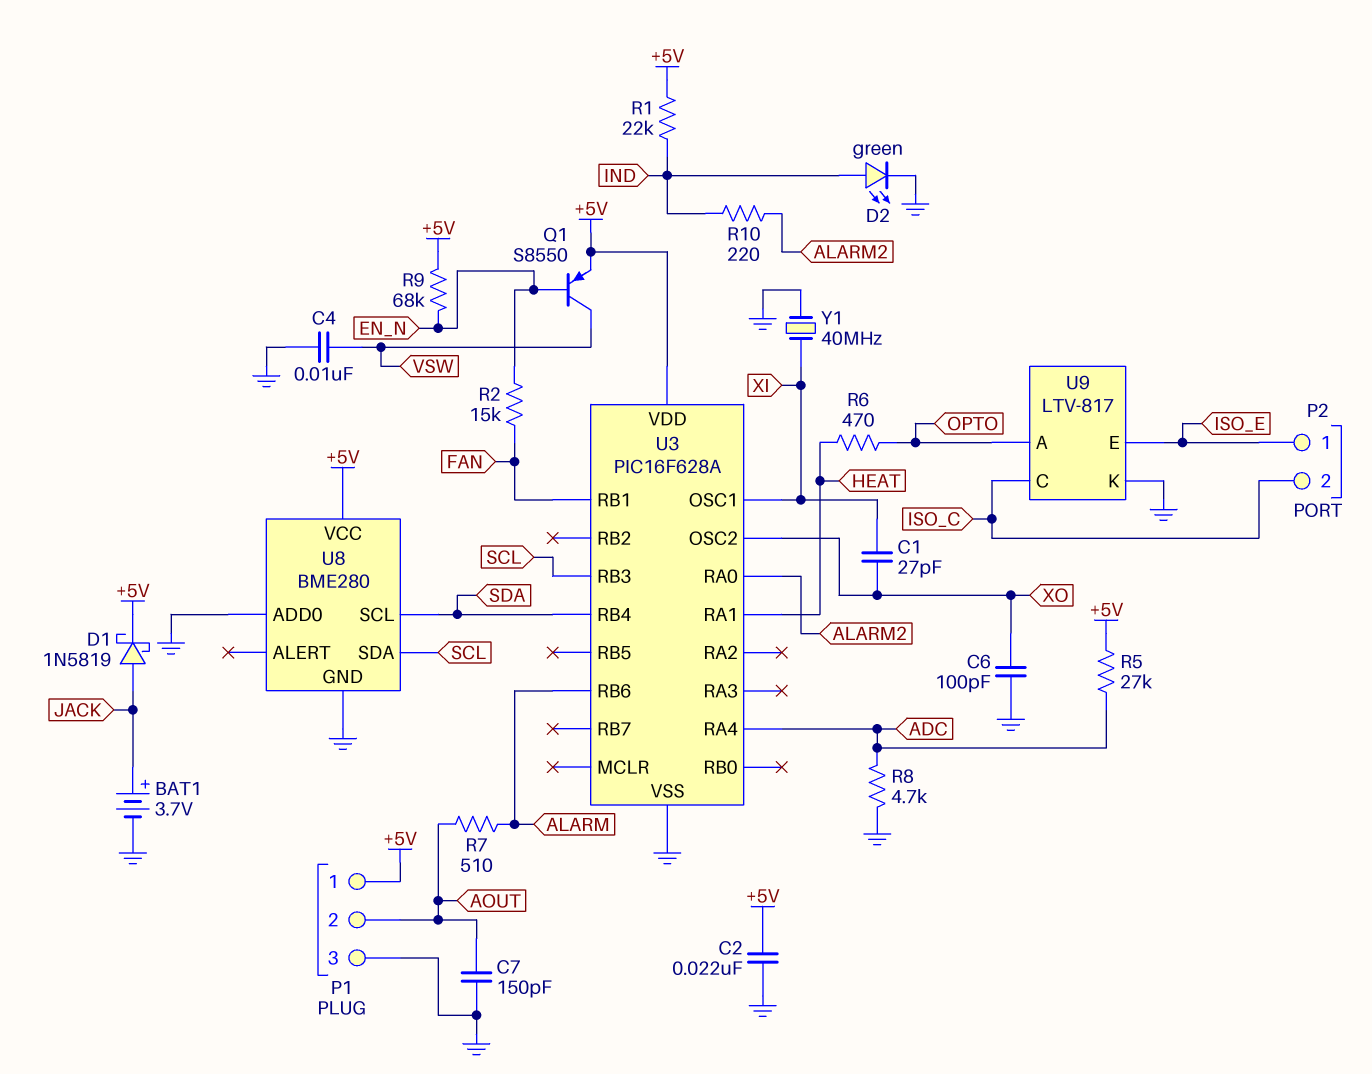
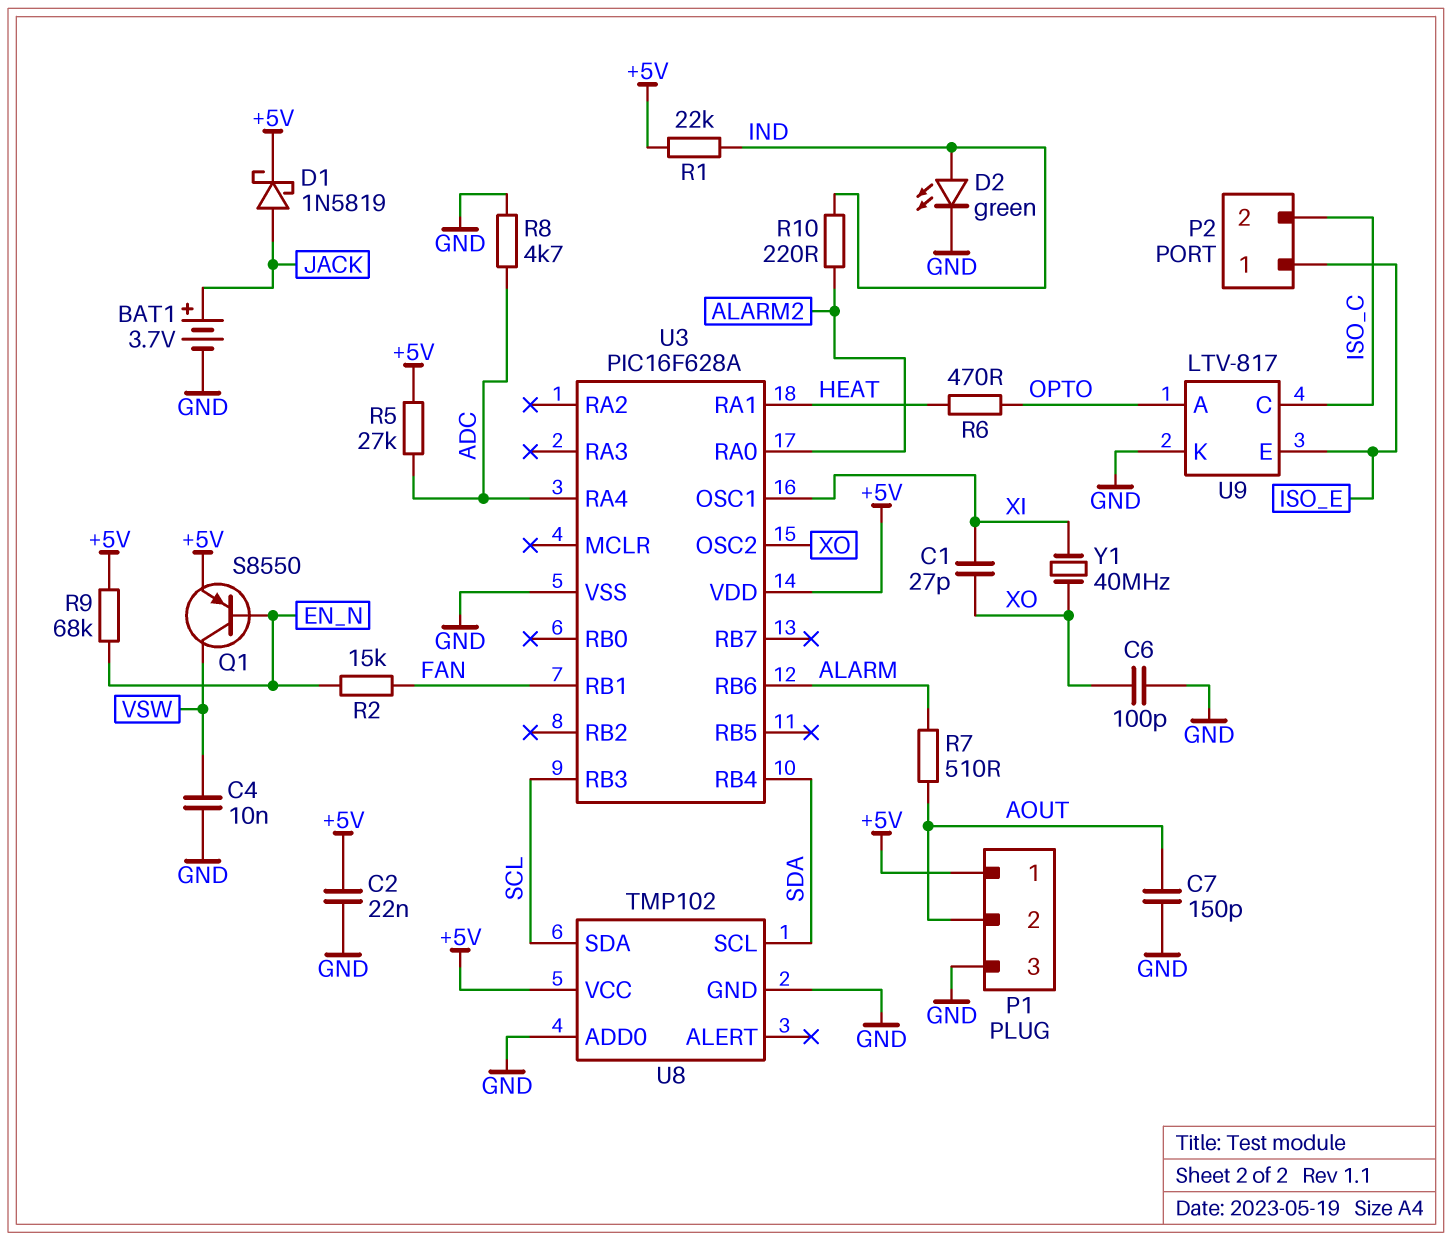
U8: BME280 -> TMP102
Y1: 40MHz (GND, XI) -> 40MHz (XI, XO)

